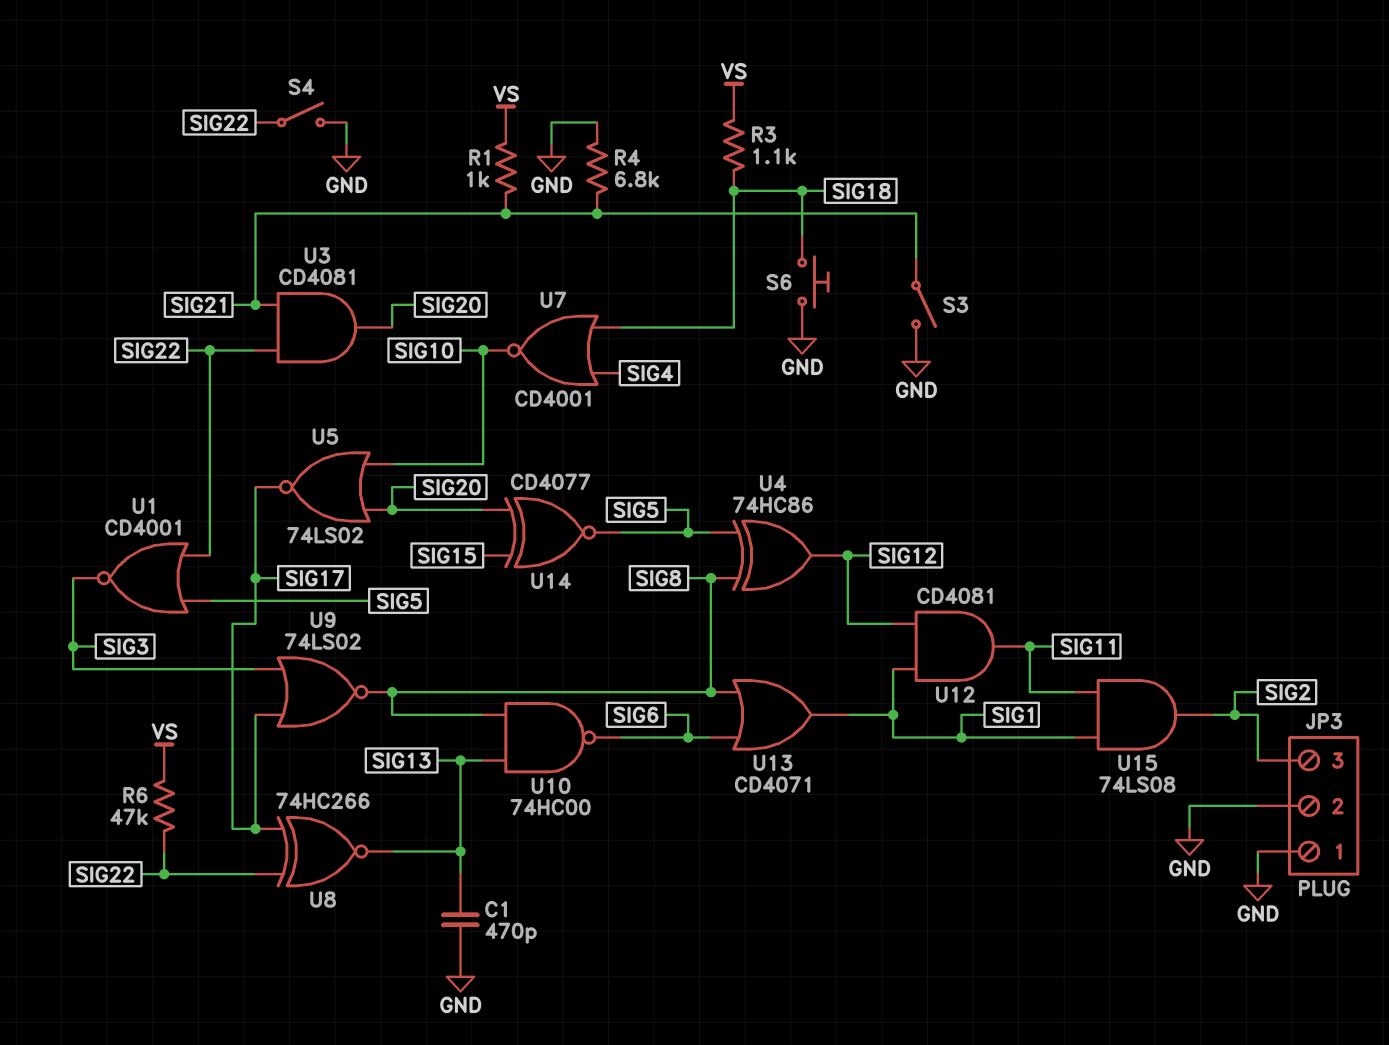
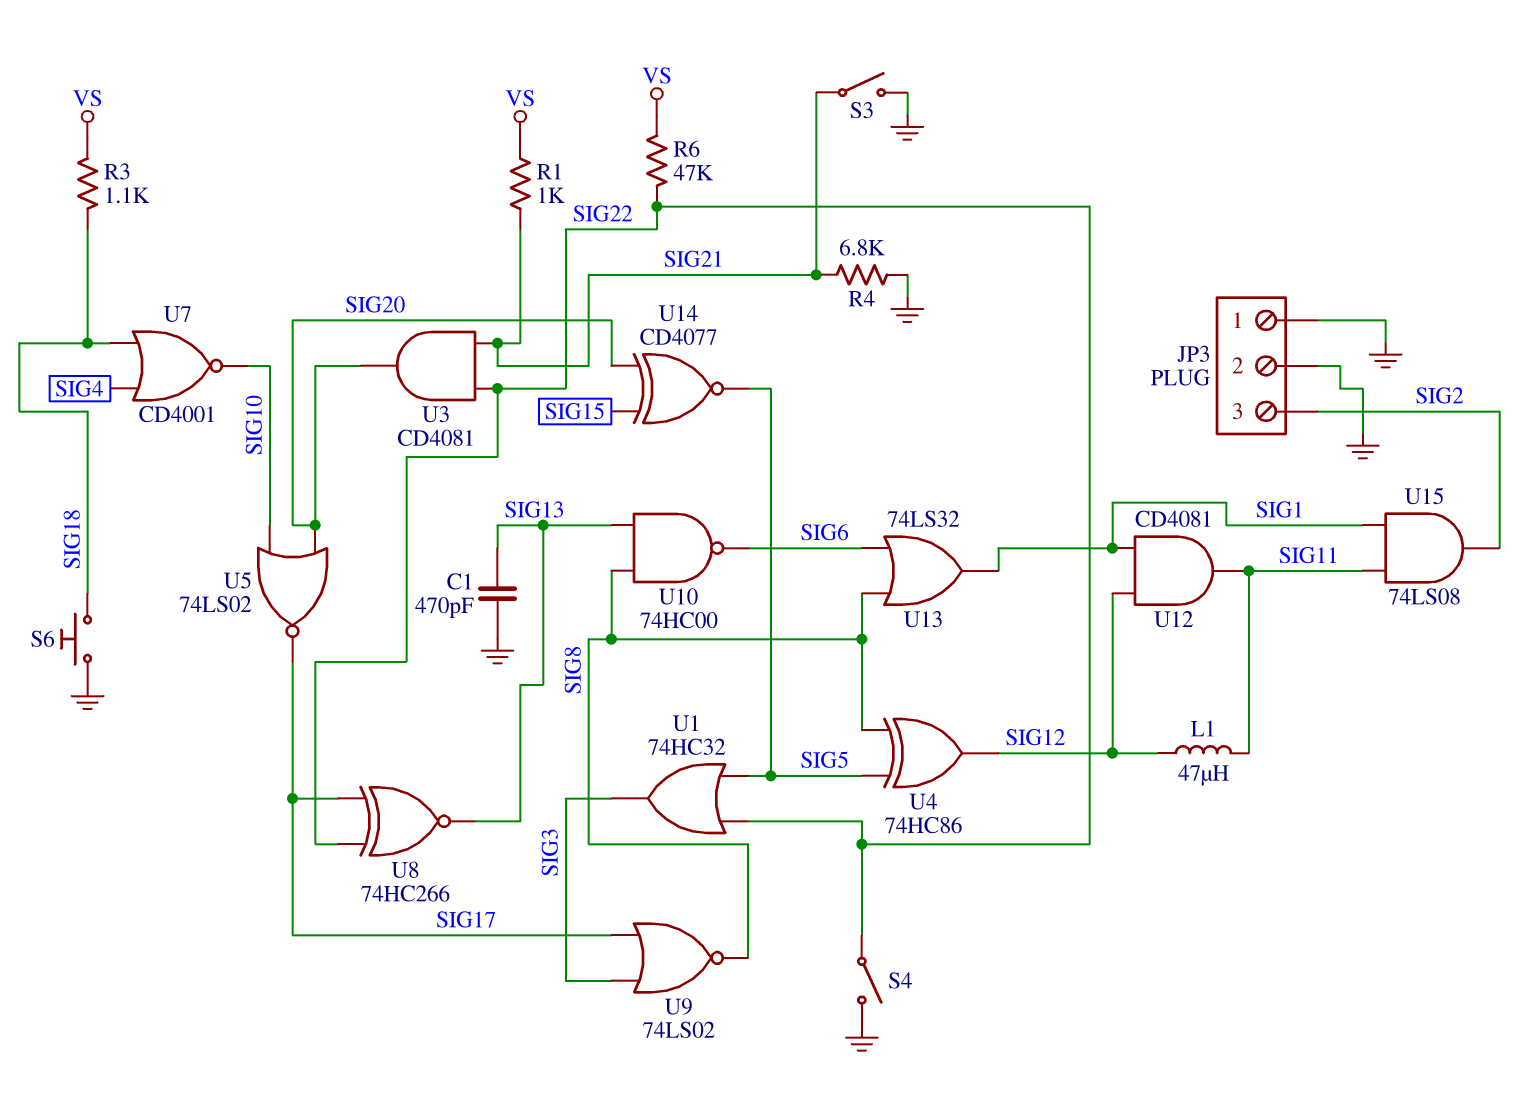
L1: none -> 47uH (SIG11, SIG12)
U1: NOR CD4001 (in SIG5, in SIG22, out SIG3) -> OR 74HC32 (in SIG5, in SIG22, out SIG3)
U13: OR CD4071 (in SIG6, in SIG8, out SIG1) -> OR 74LS32 (in SIG6, in SIG8, out SIG1)

